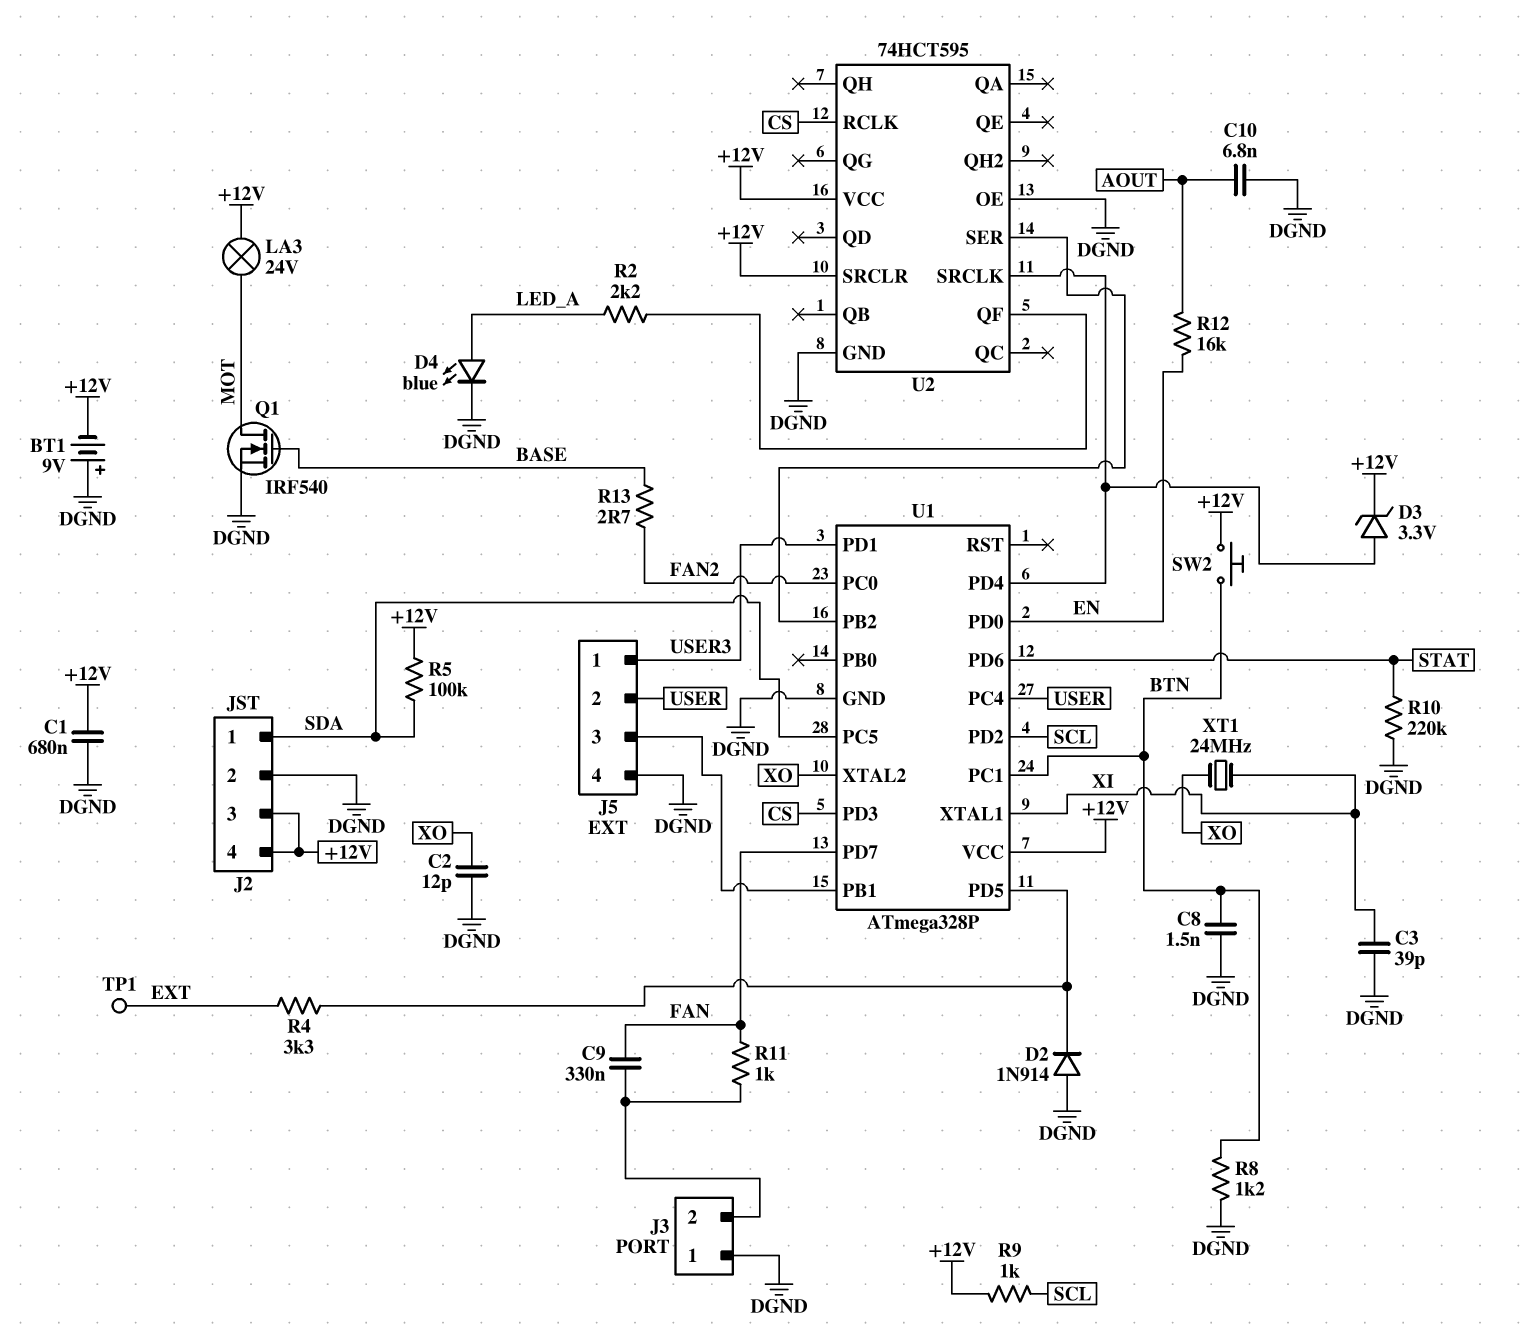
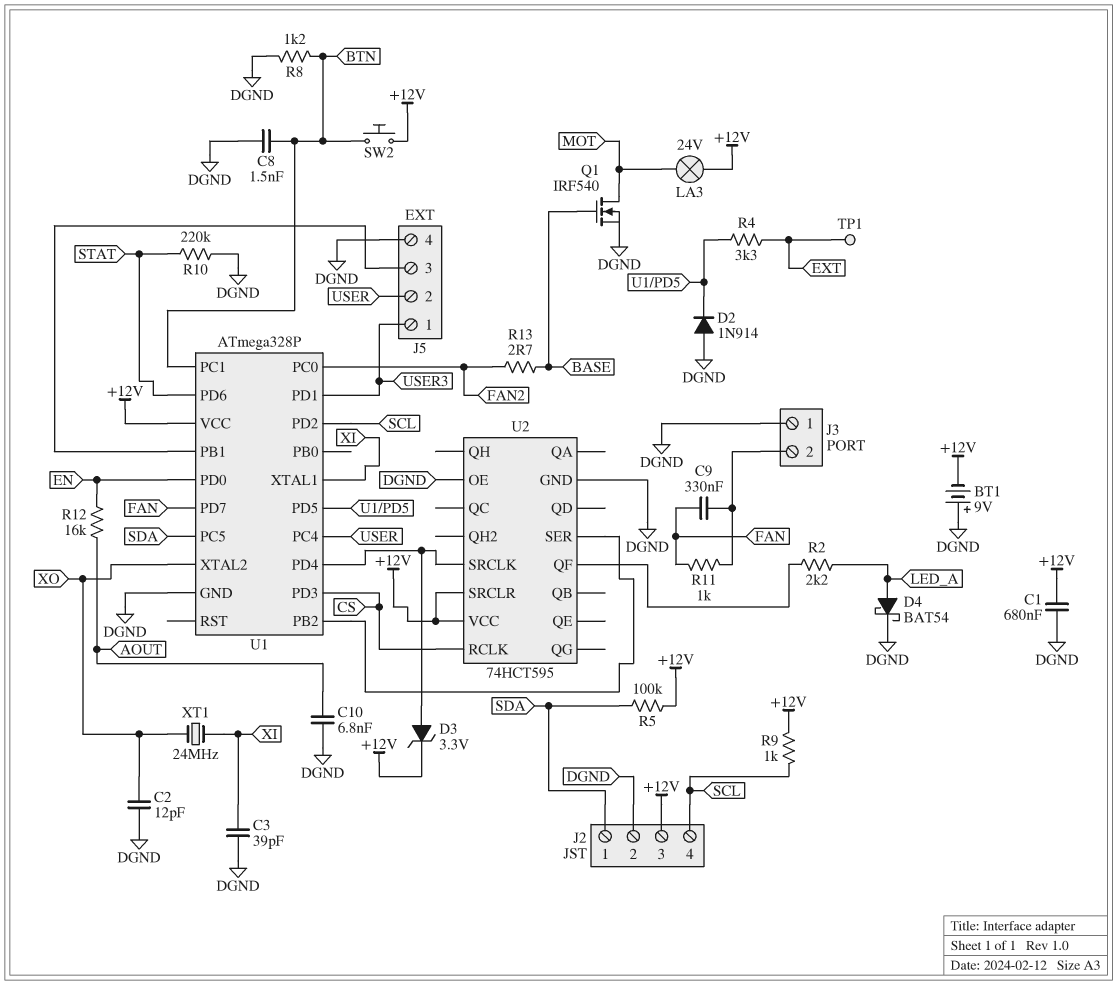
D4: LED blue (A LED_A, K DGND) -> schottky BAT54 (A LED_A, K DGND)
J2 pin 4: +12V -> SCL

